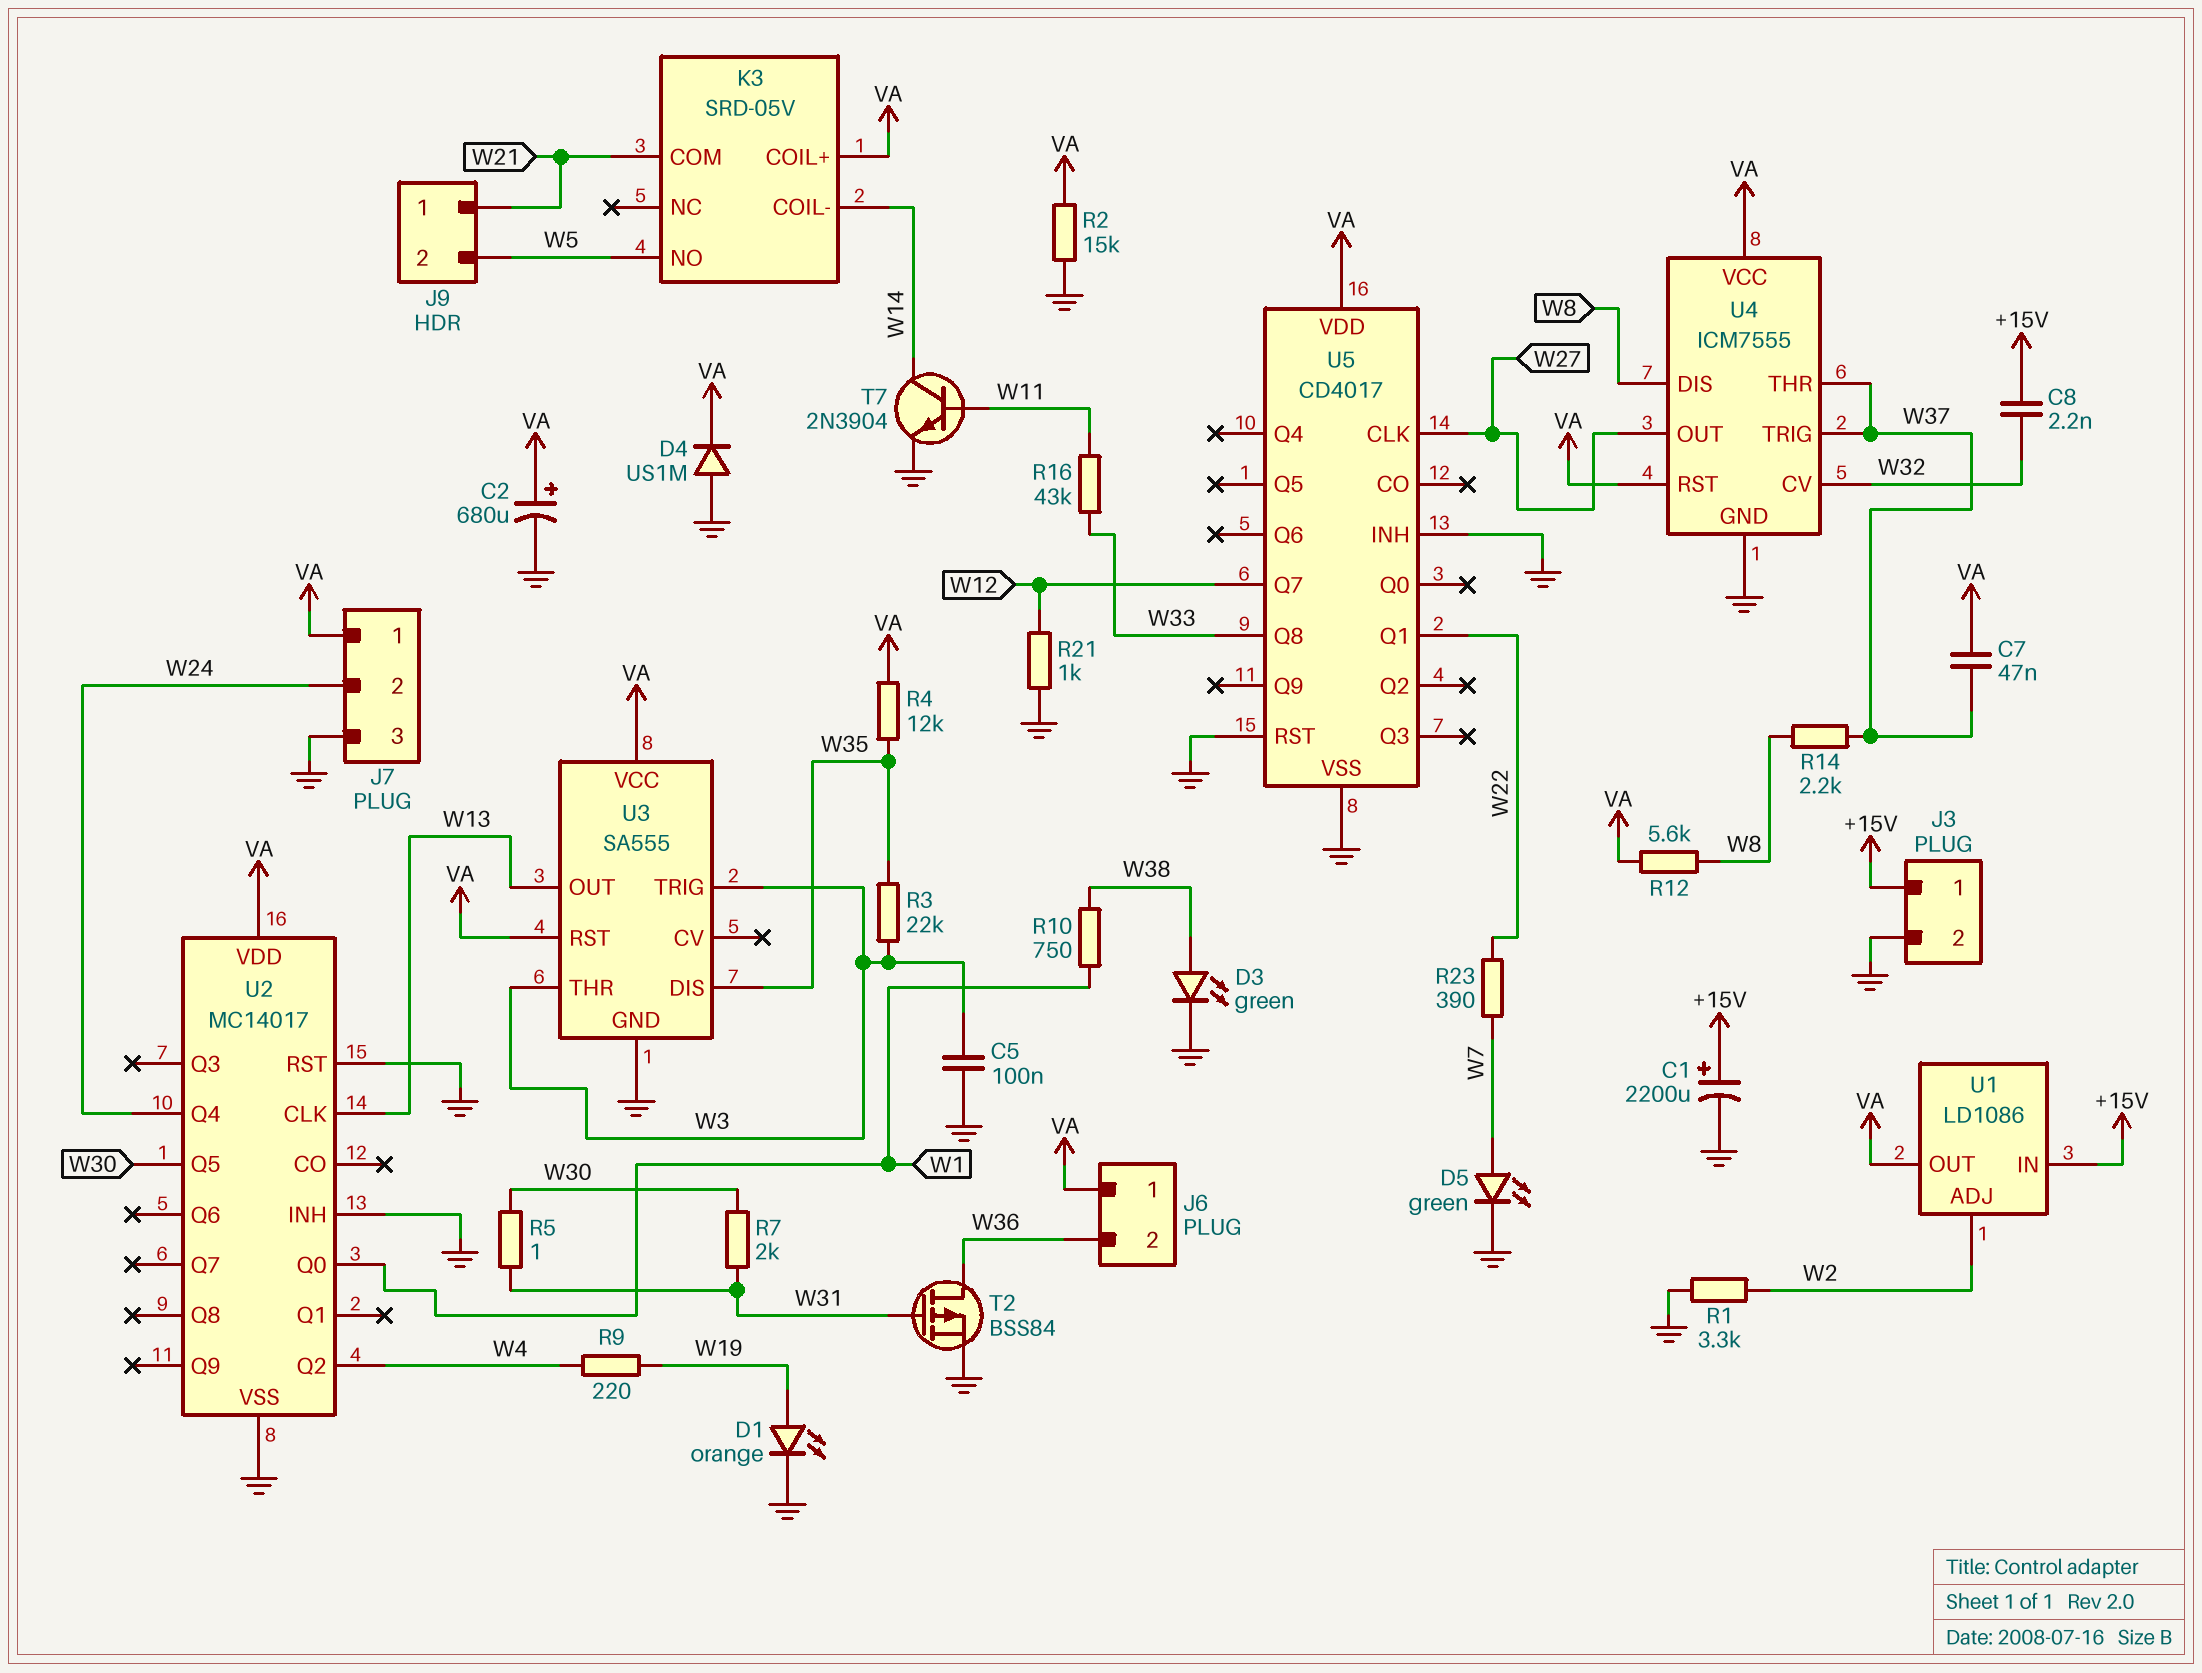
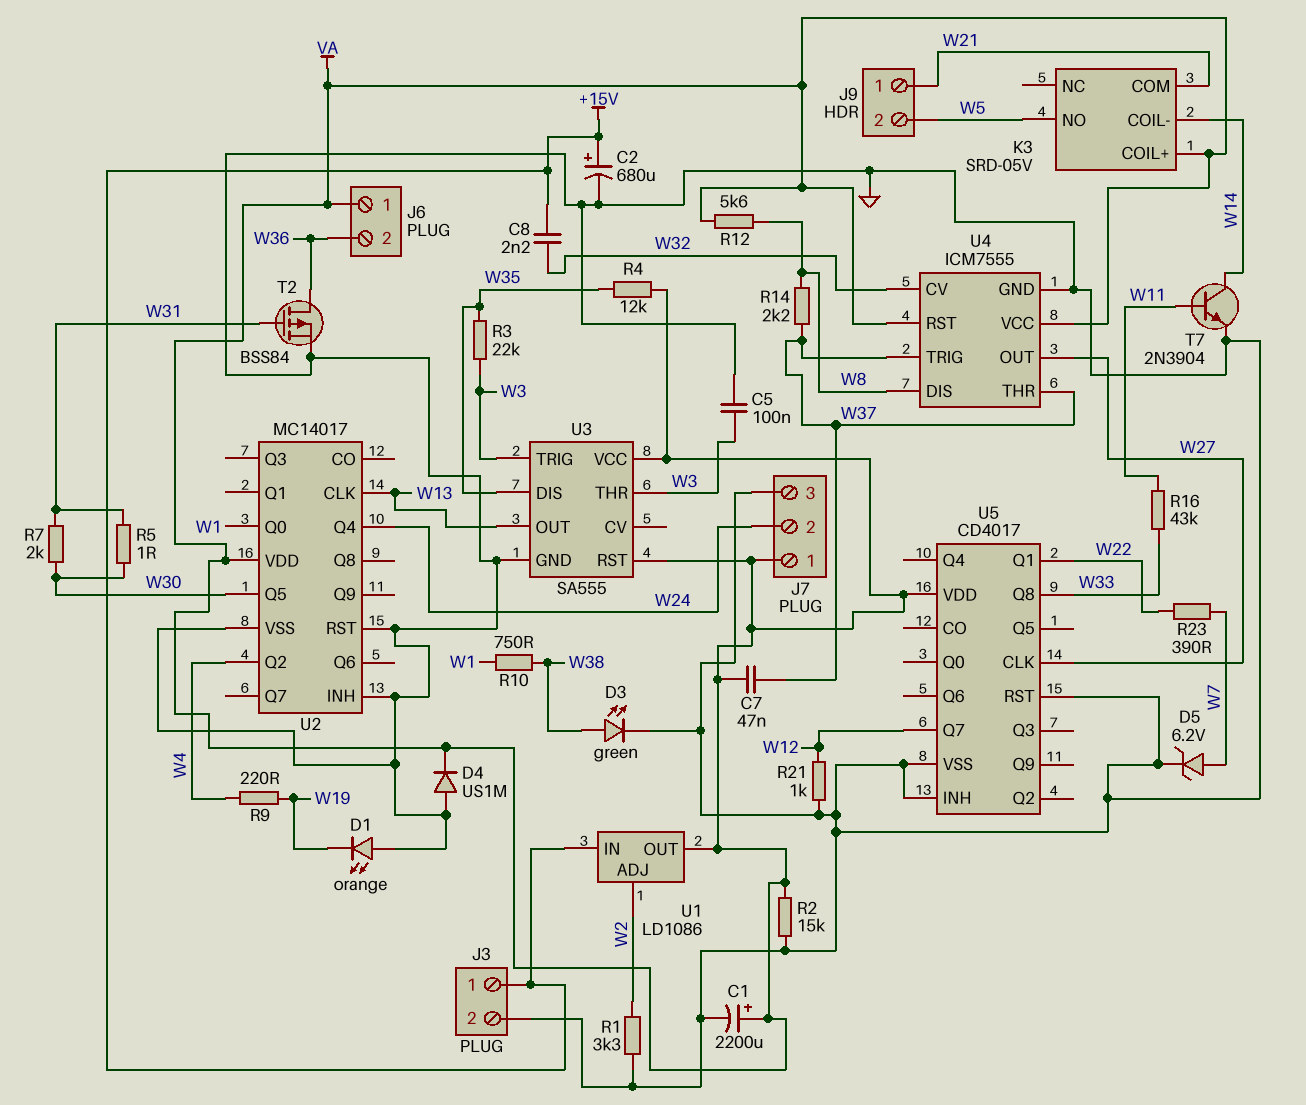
C1: 2200uF (plus +15V, minus GND) -> 2200uF (plus VA, minus GND)
C2: 680uF (plus VA, minus GND) -> 680uF (plus +15V, minus GND)
D1: LED orange (A W19, K GND) -> LED orange (A GND, K W19)
D5: LED green (A W7, K GND) -> zener 6.2V (A W7, K GND)

